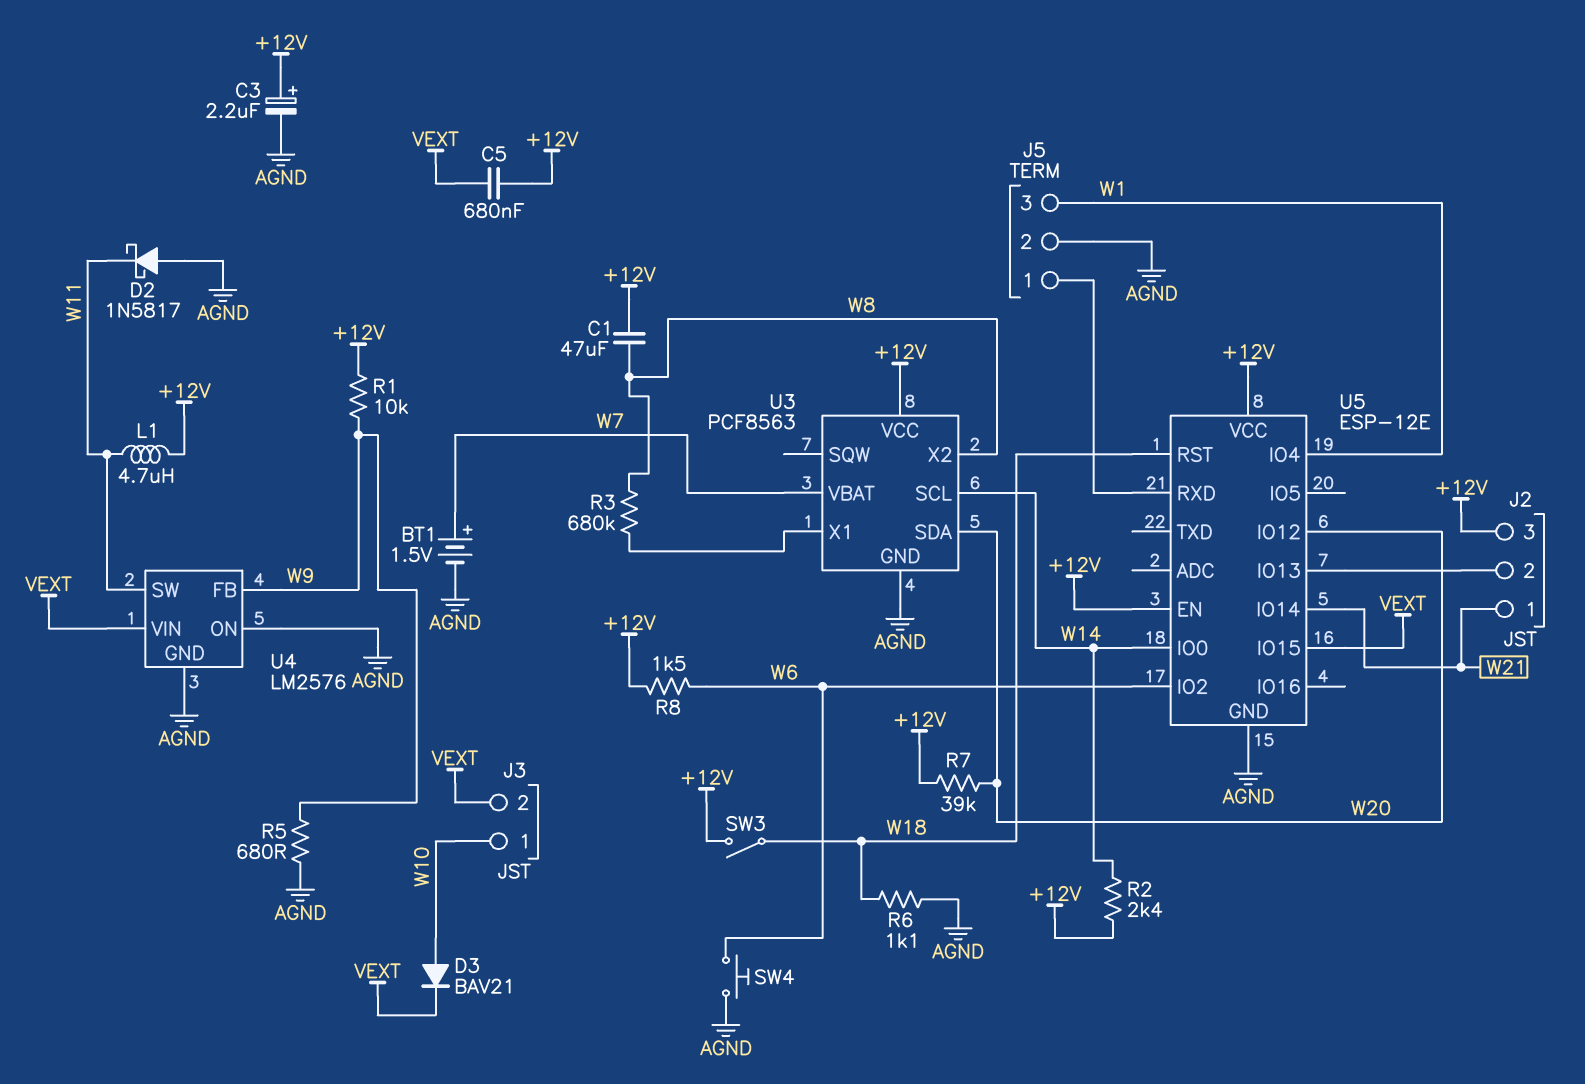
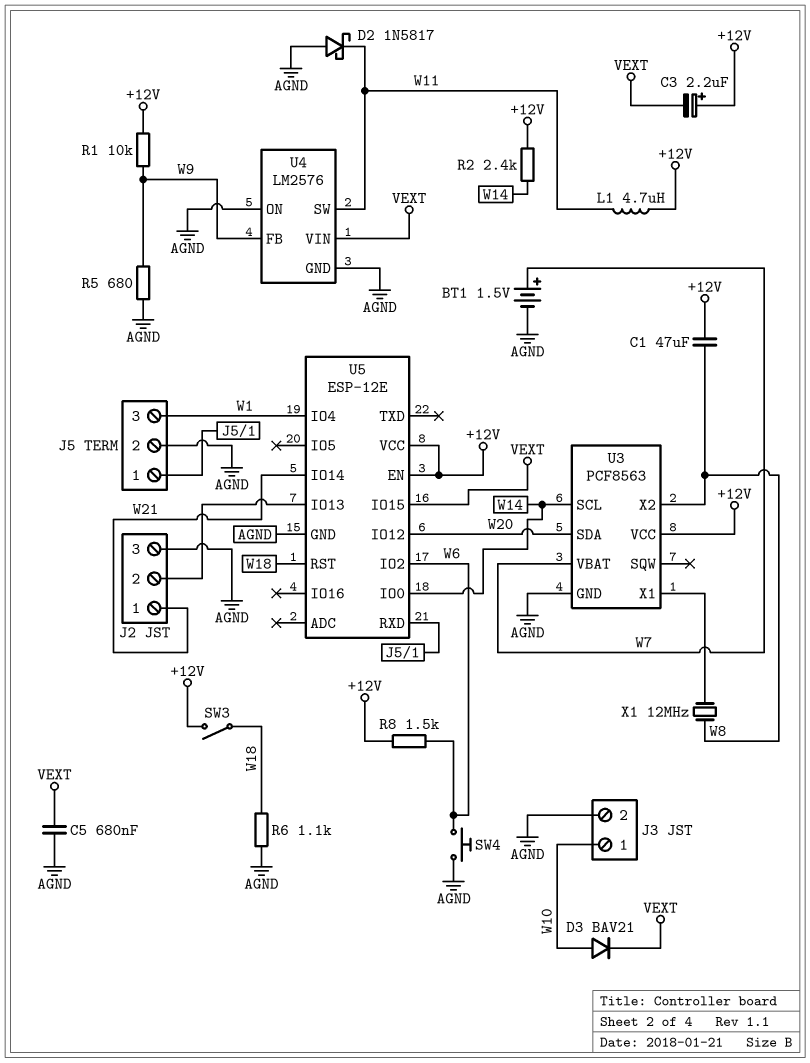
C3: 2.2uF (plus +12V, minus AGND) -> 2.2uF (plus +12V, minus VEXT)
C5: 680nF (+12V, VEXT) -> 680nF (AGND, VEXT)
J2 pin 3: +12V -> AGND
J3 pin 2: VEXT -> AGND
R3: 680k (U3/X1, W8) -> none
R7: 39k (+12V, W20) -> none
X1: none -> 12MHz (U3/X1, W8)

